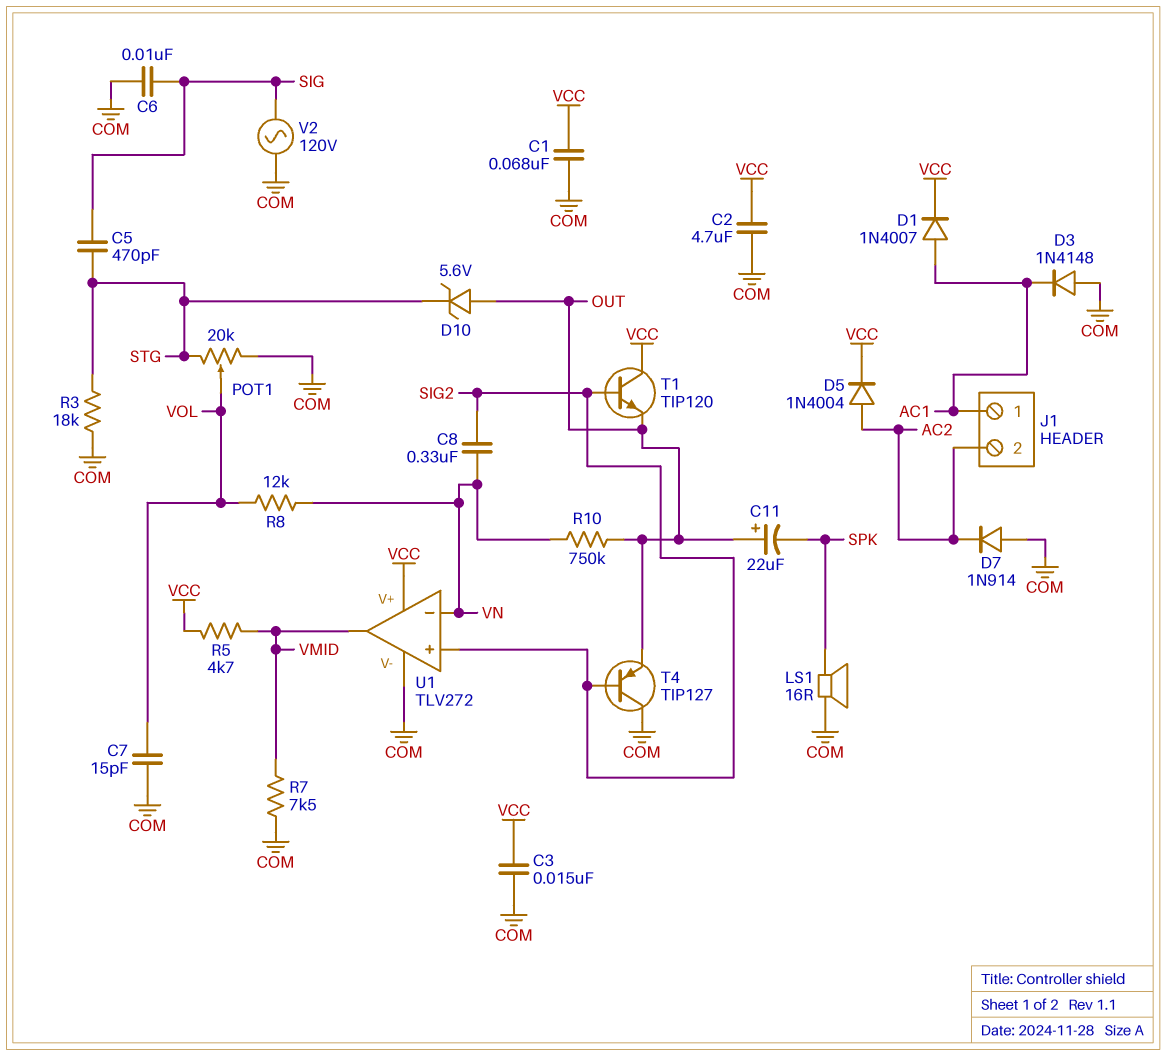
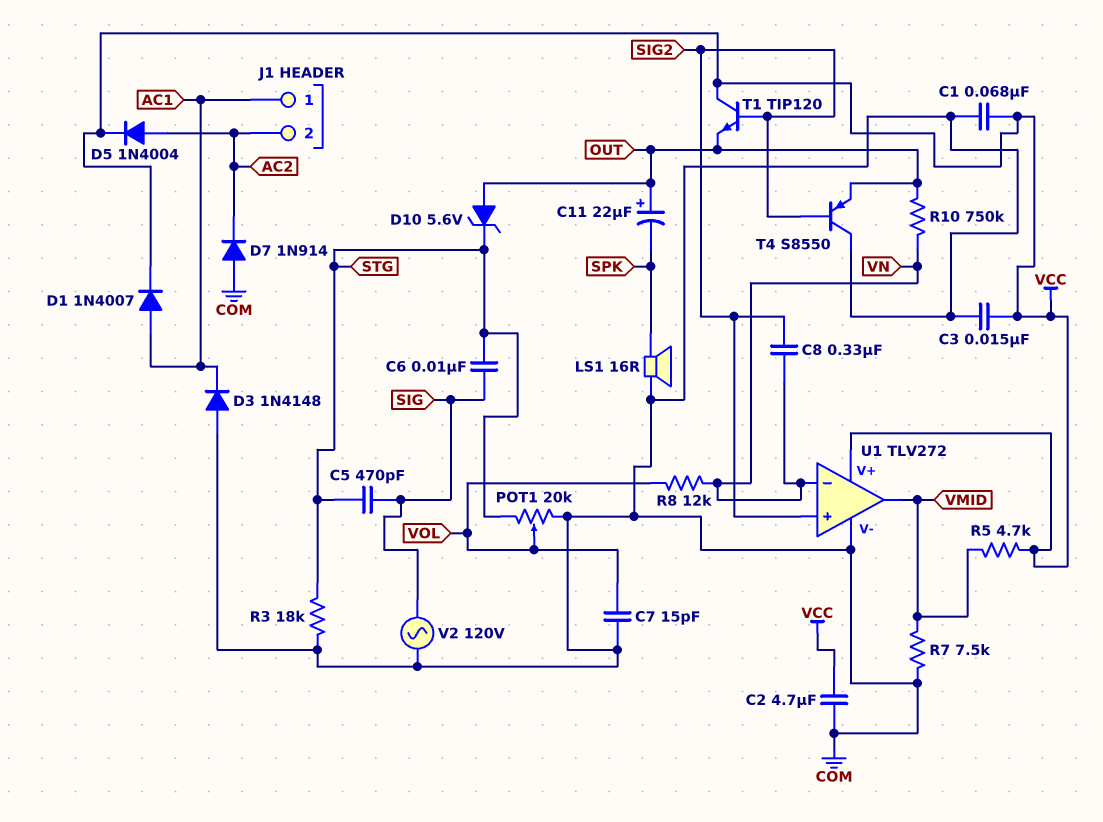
C6: 10nF (COM, SIG) -> 10nF (SIG, STG)
T4: PNP TIP127 (B SIG2, C COM, E OUT) -> PNP S8550 (B SIG2, C COM, E OUT)

